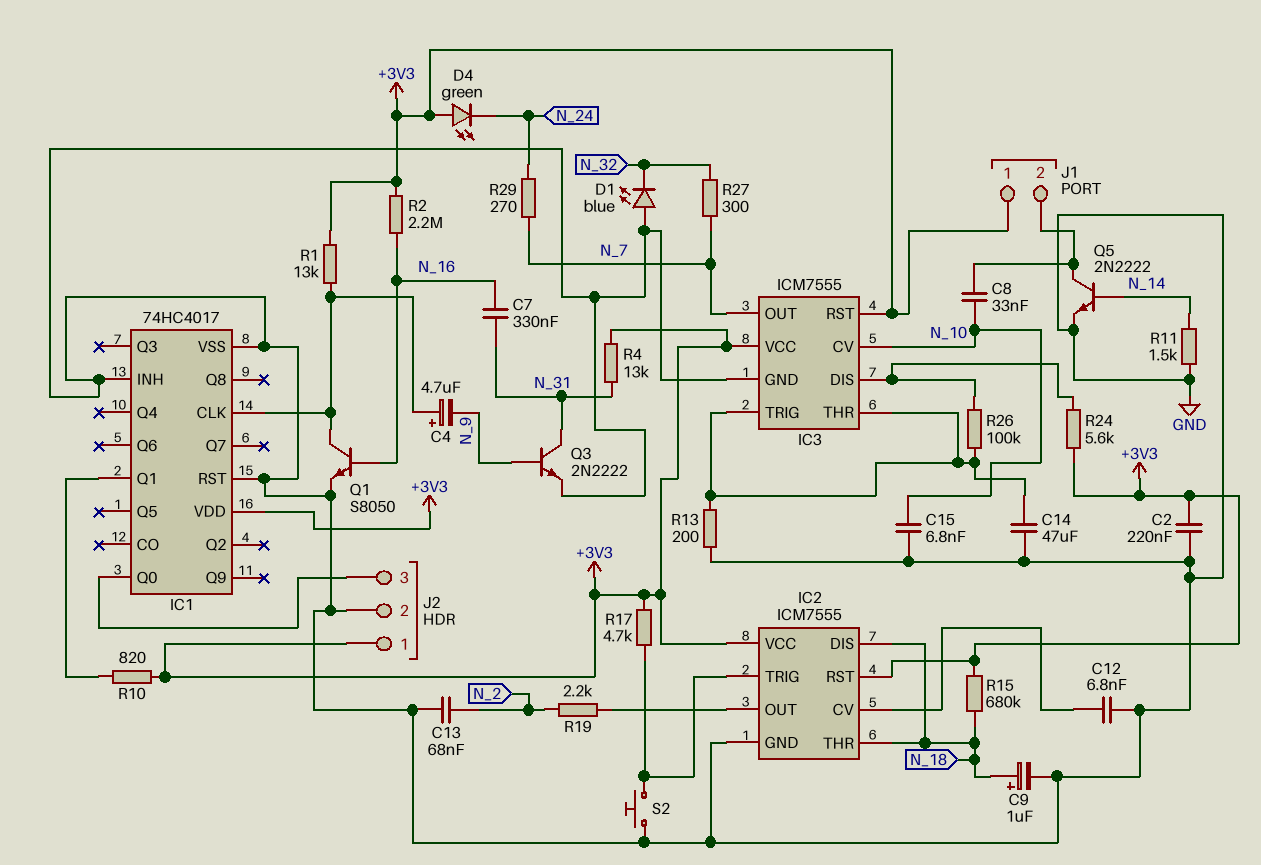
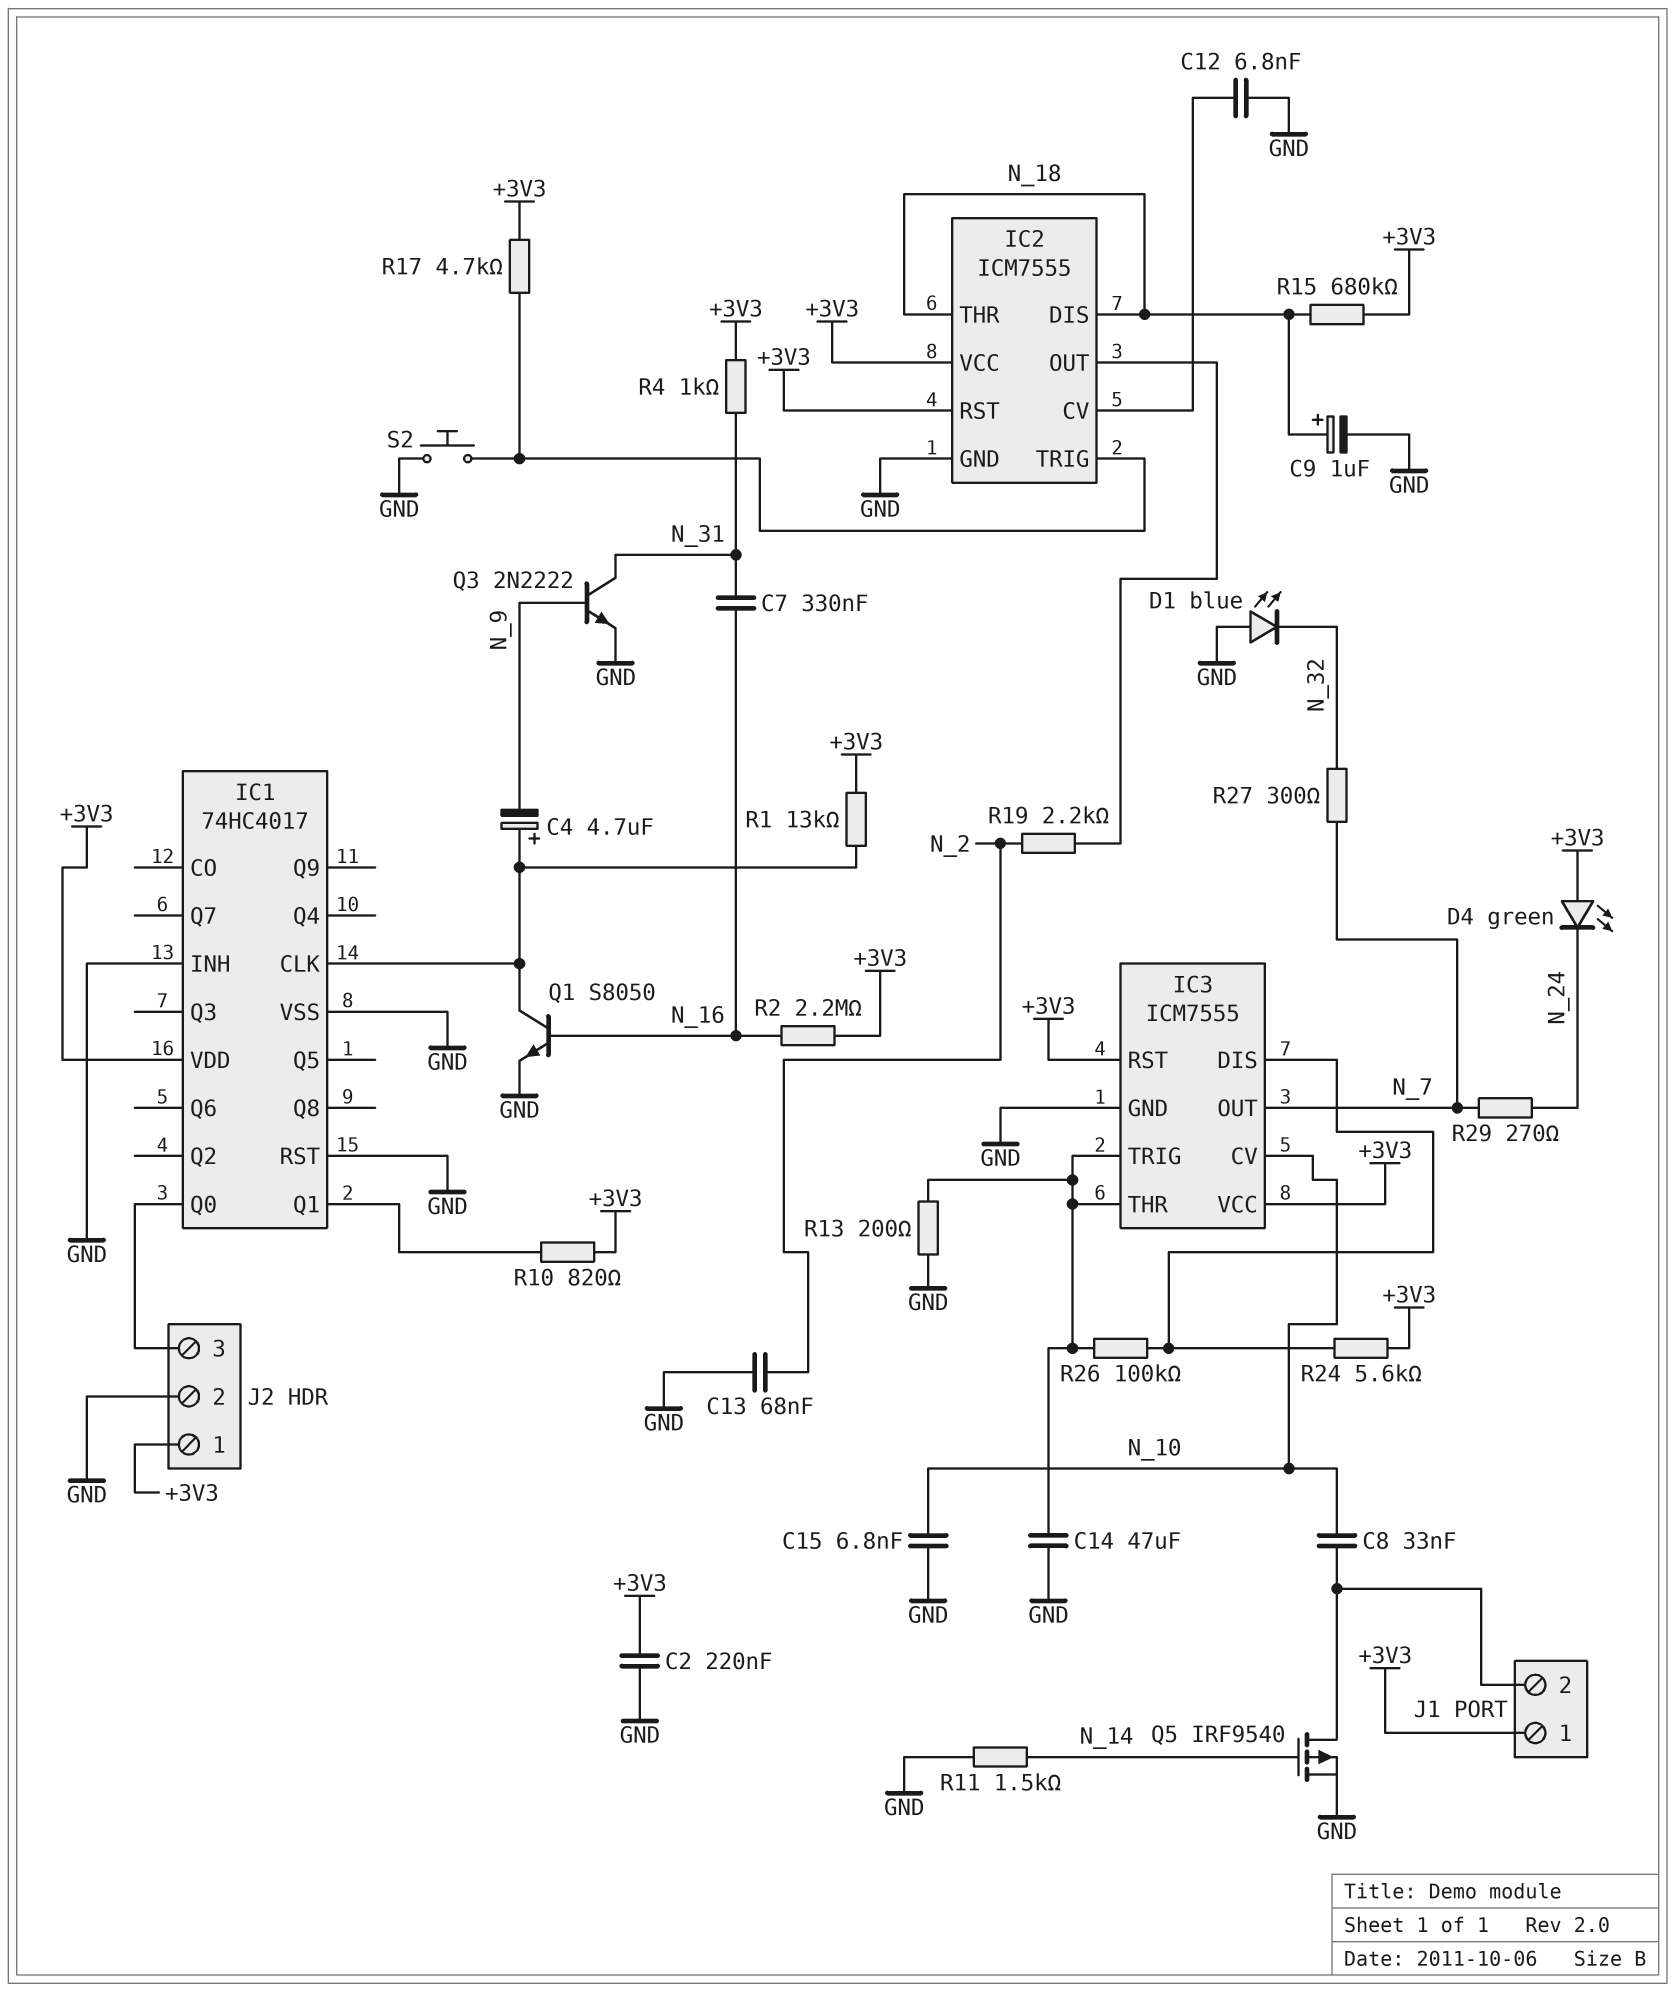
Q5: NPN 2N2222 (B N_14, C J1/2, E GND) -> PMOS IRF9540 (G N_14, D J1/2, S GND)
R4: 13k (+3V3, N_31) -> 1k (+3V3, N_31)

